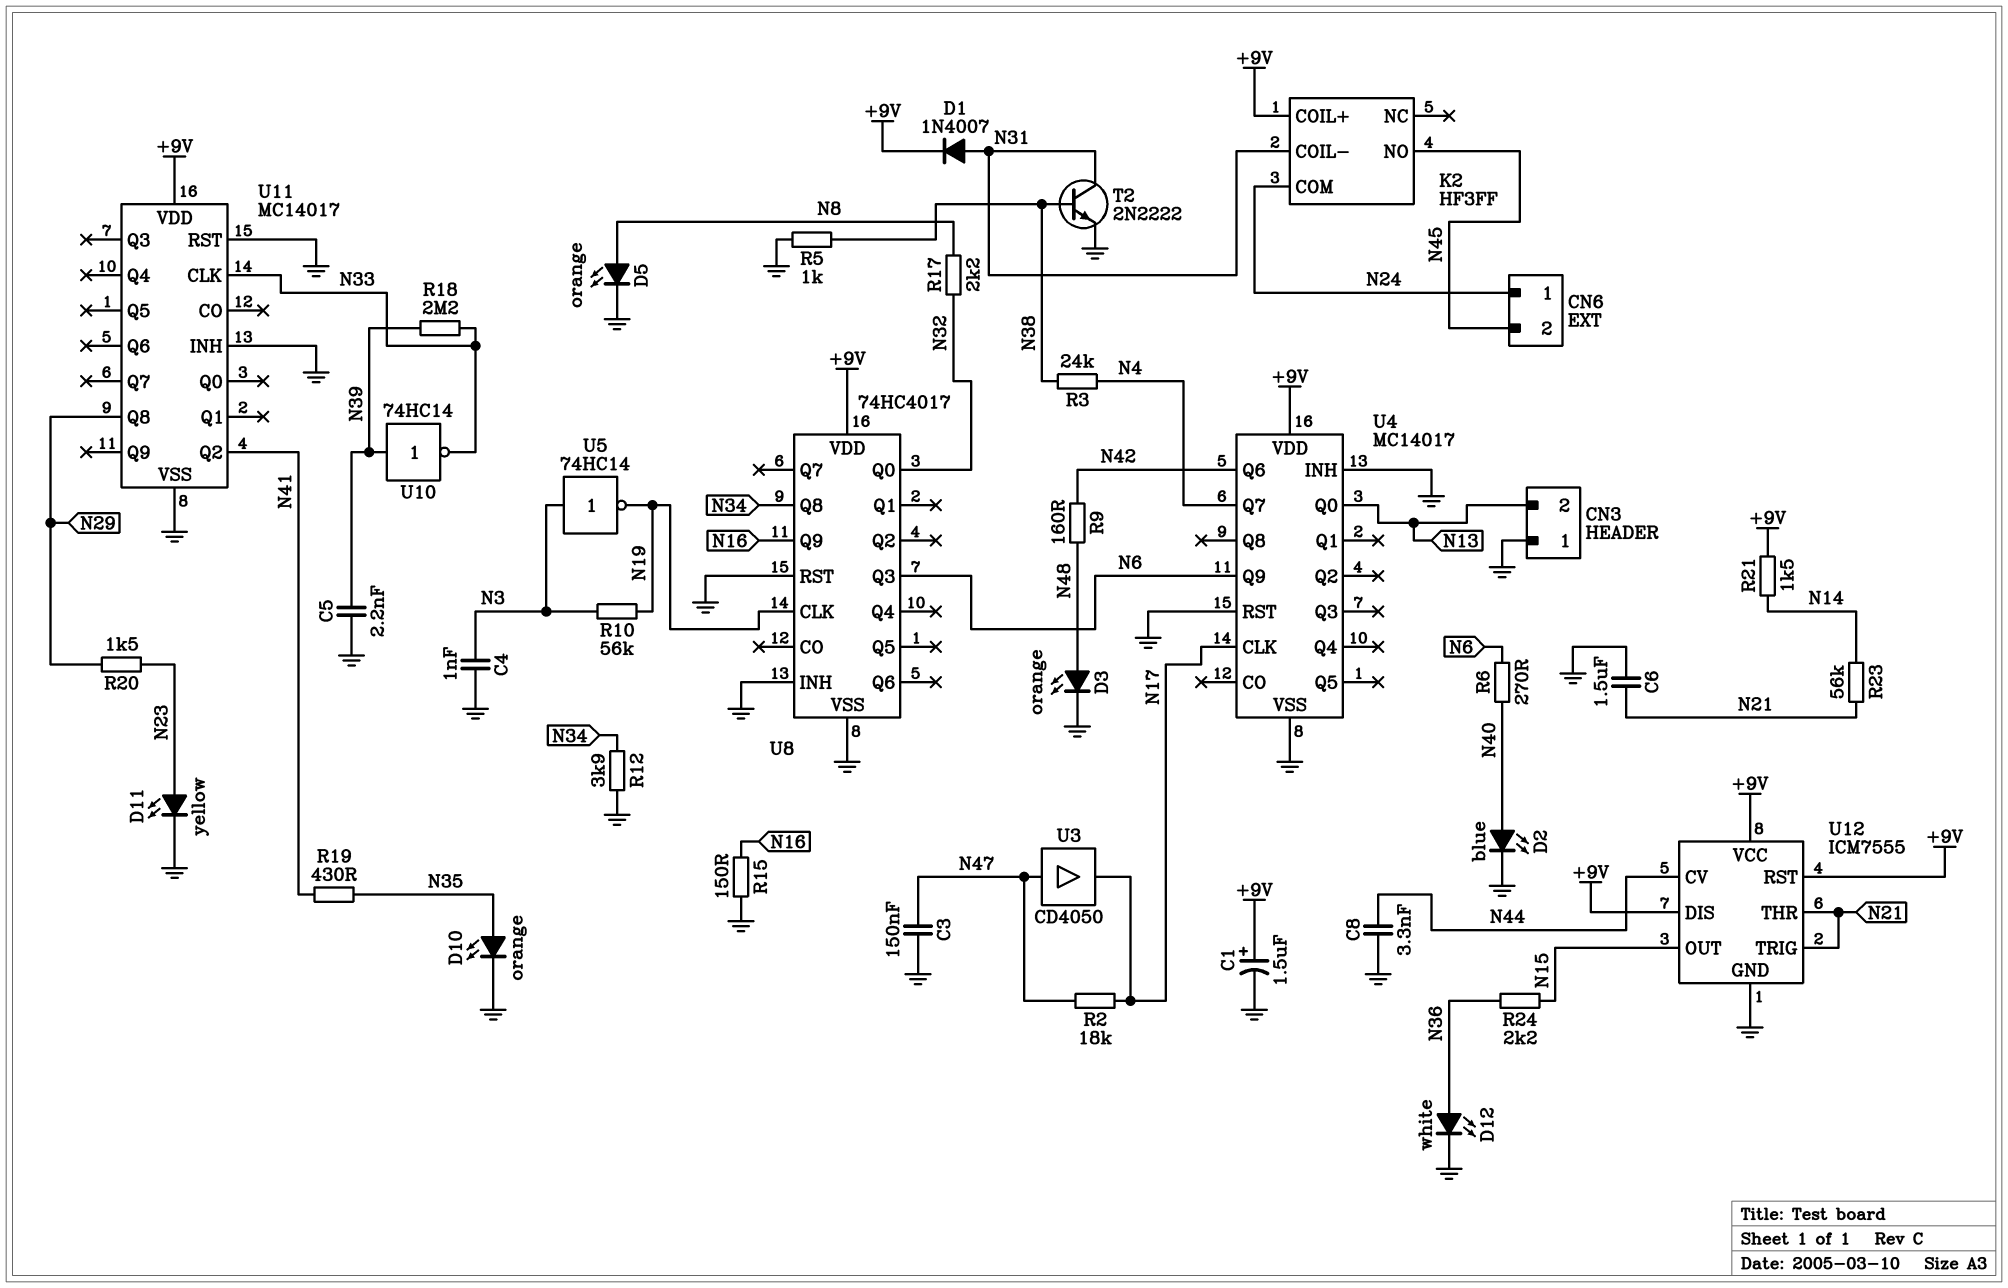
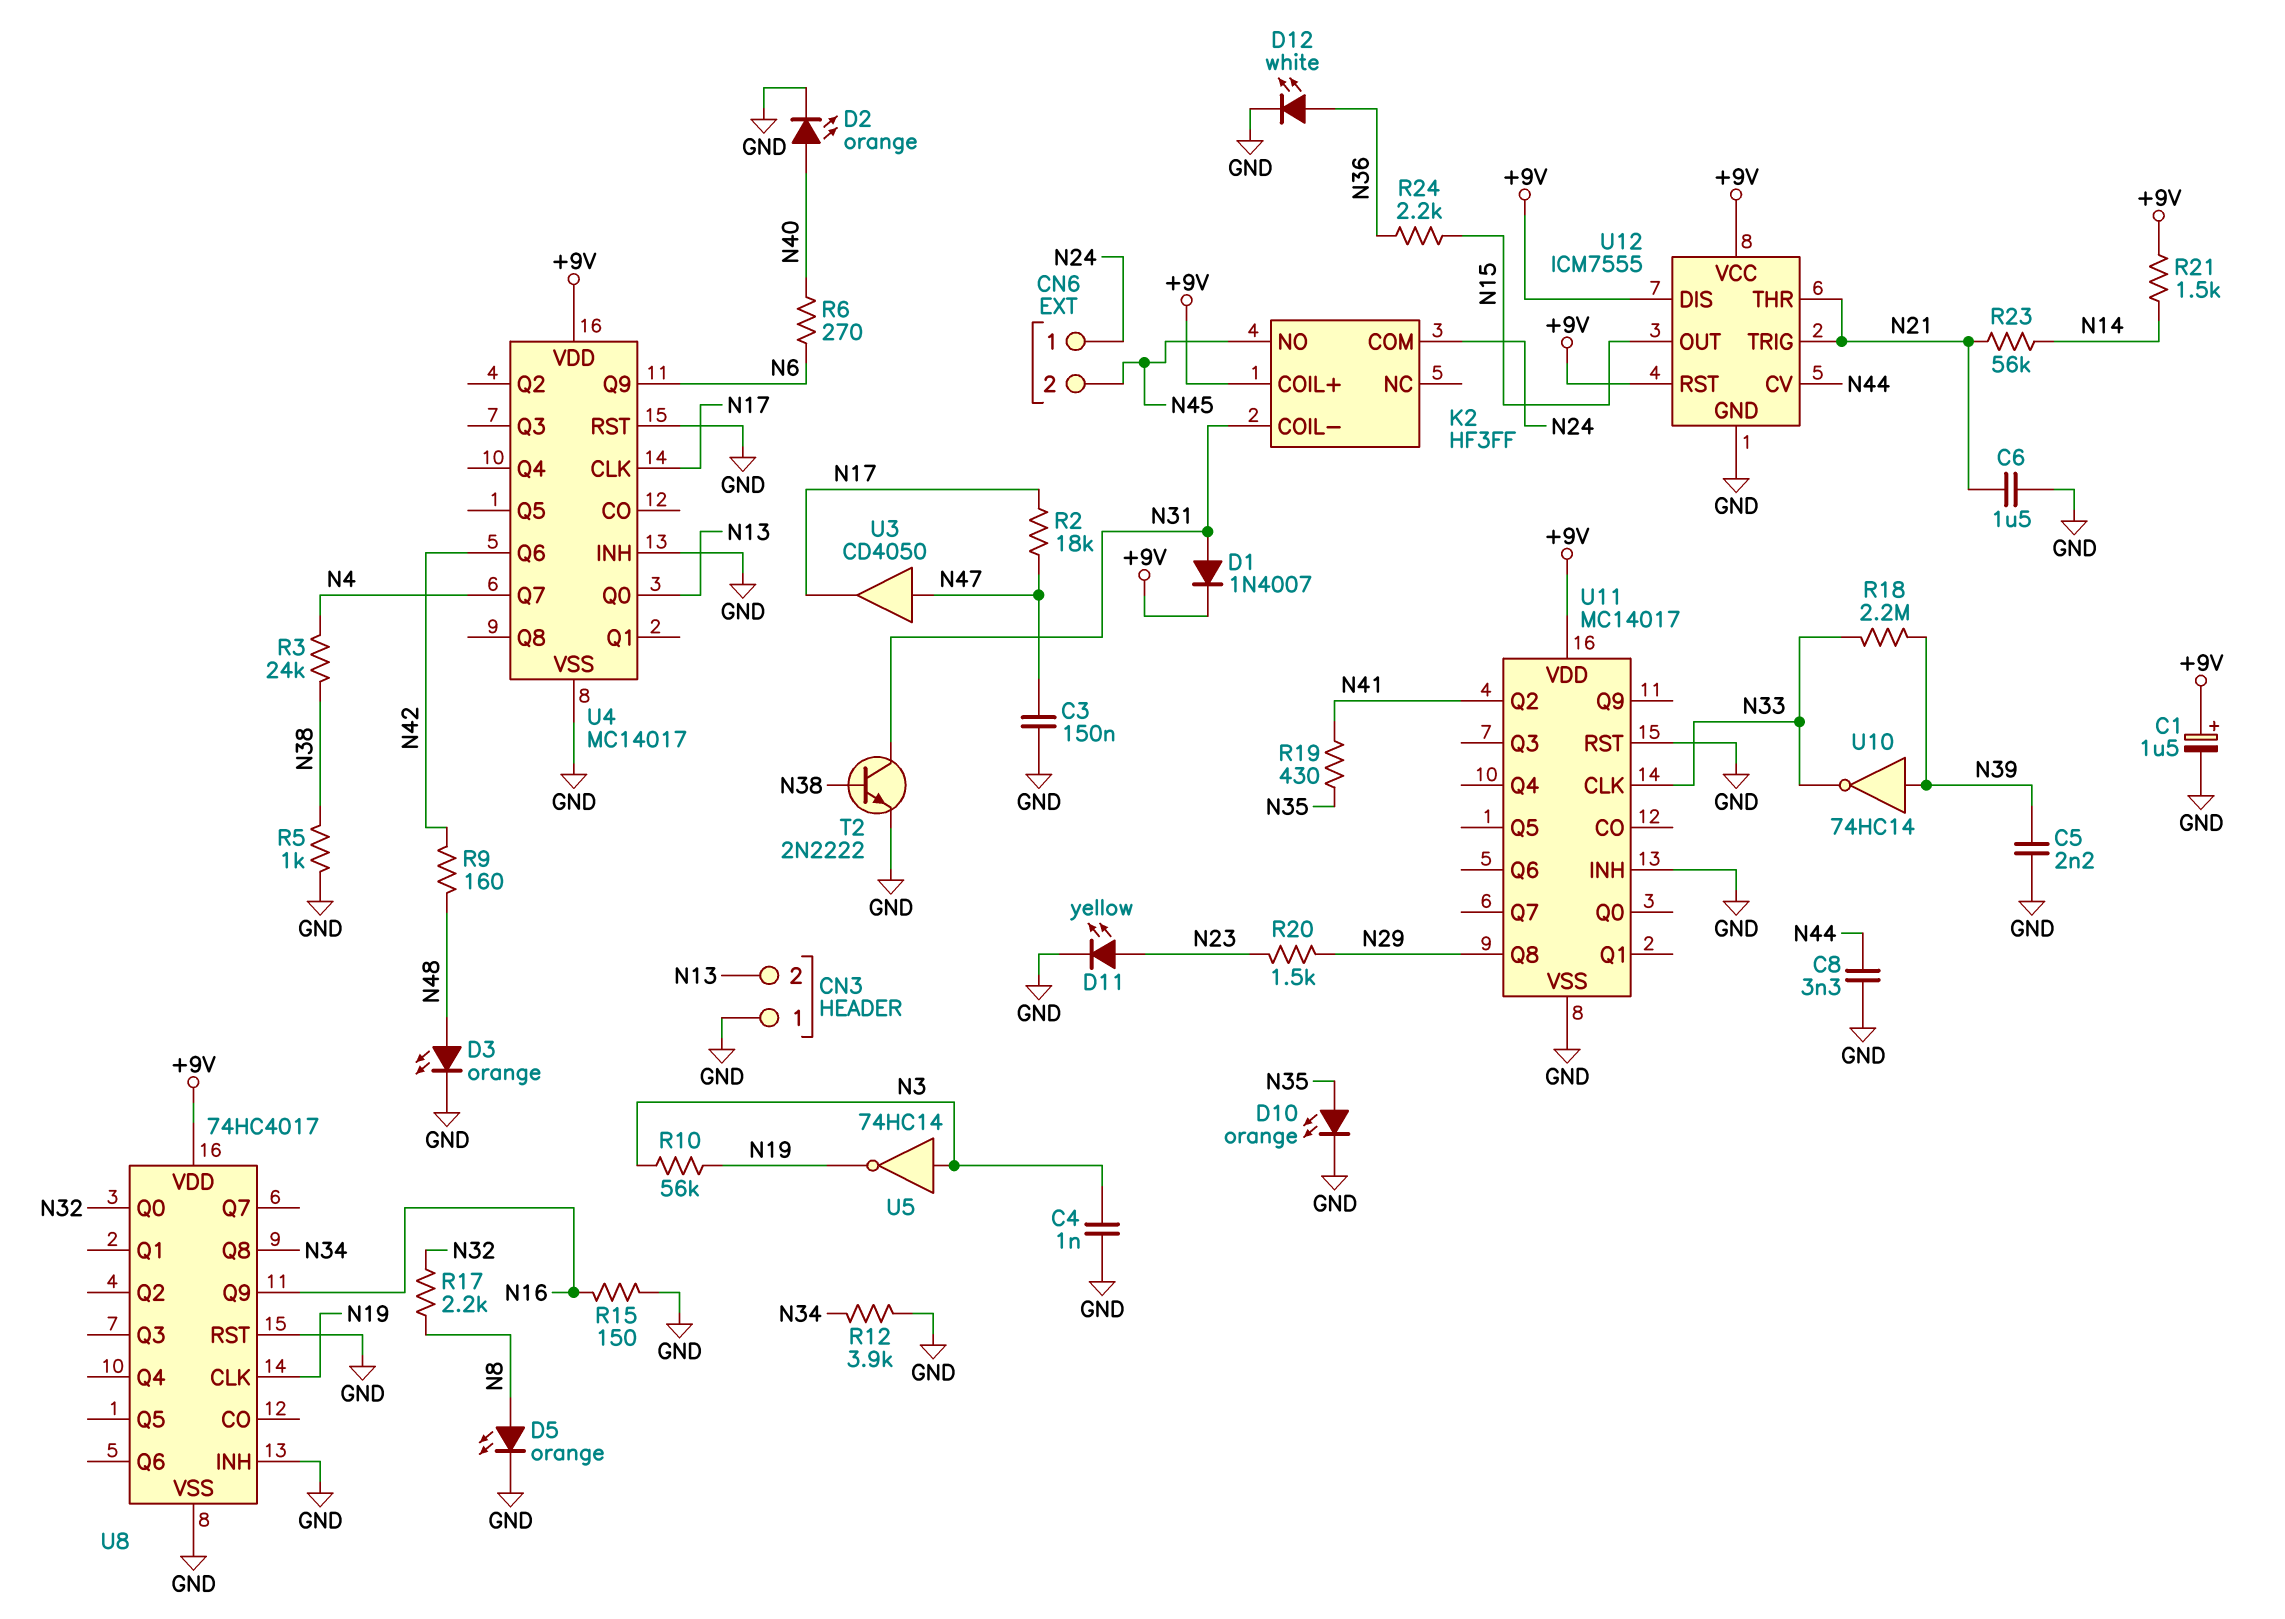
D2: LED blue (A N40, K GND) -> LED orange (A N40, K GND)
U8 pin Q3: N6 -> none

